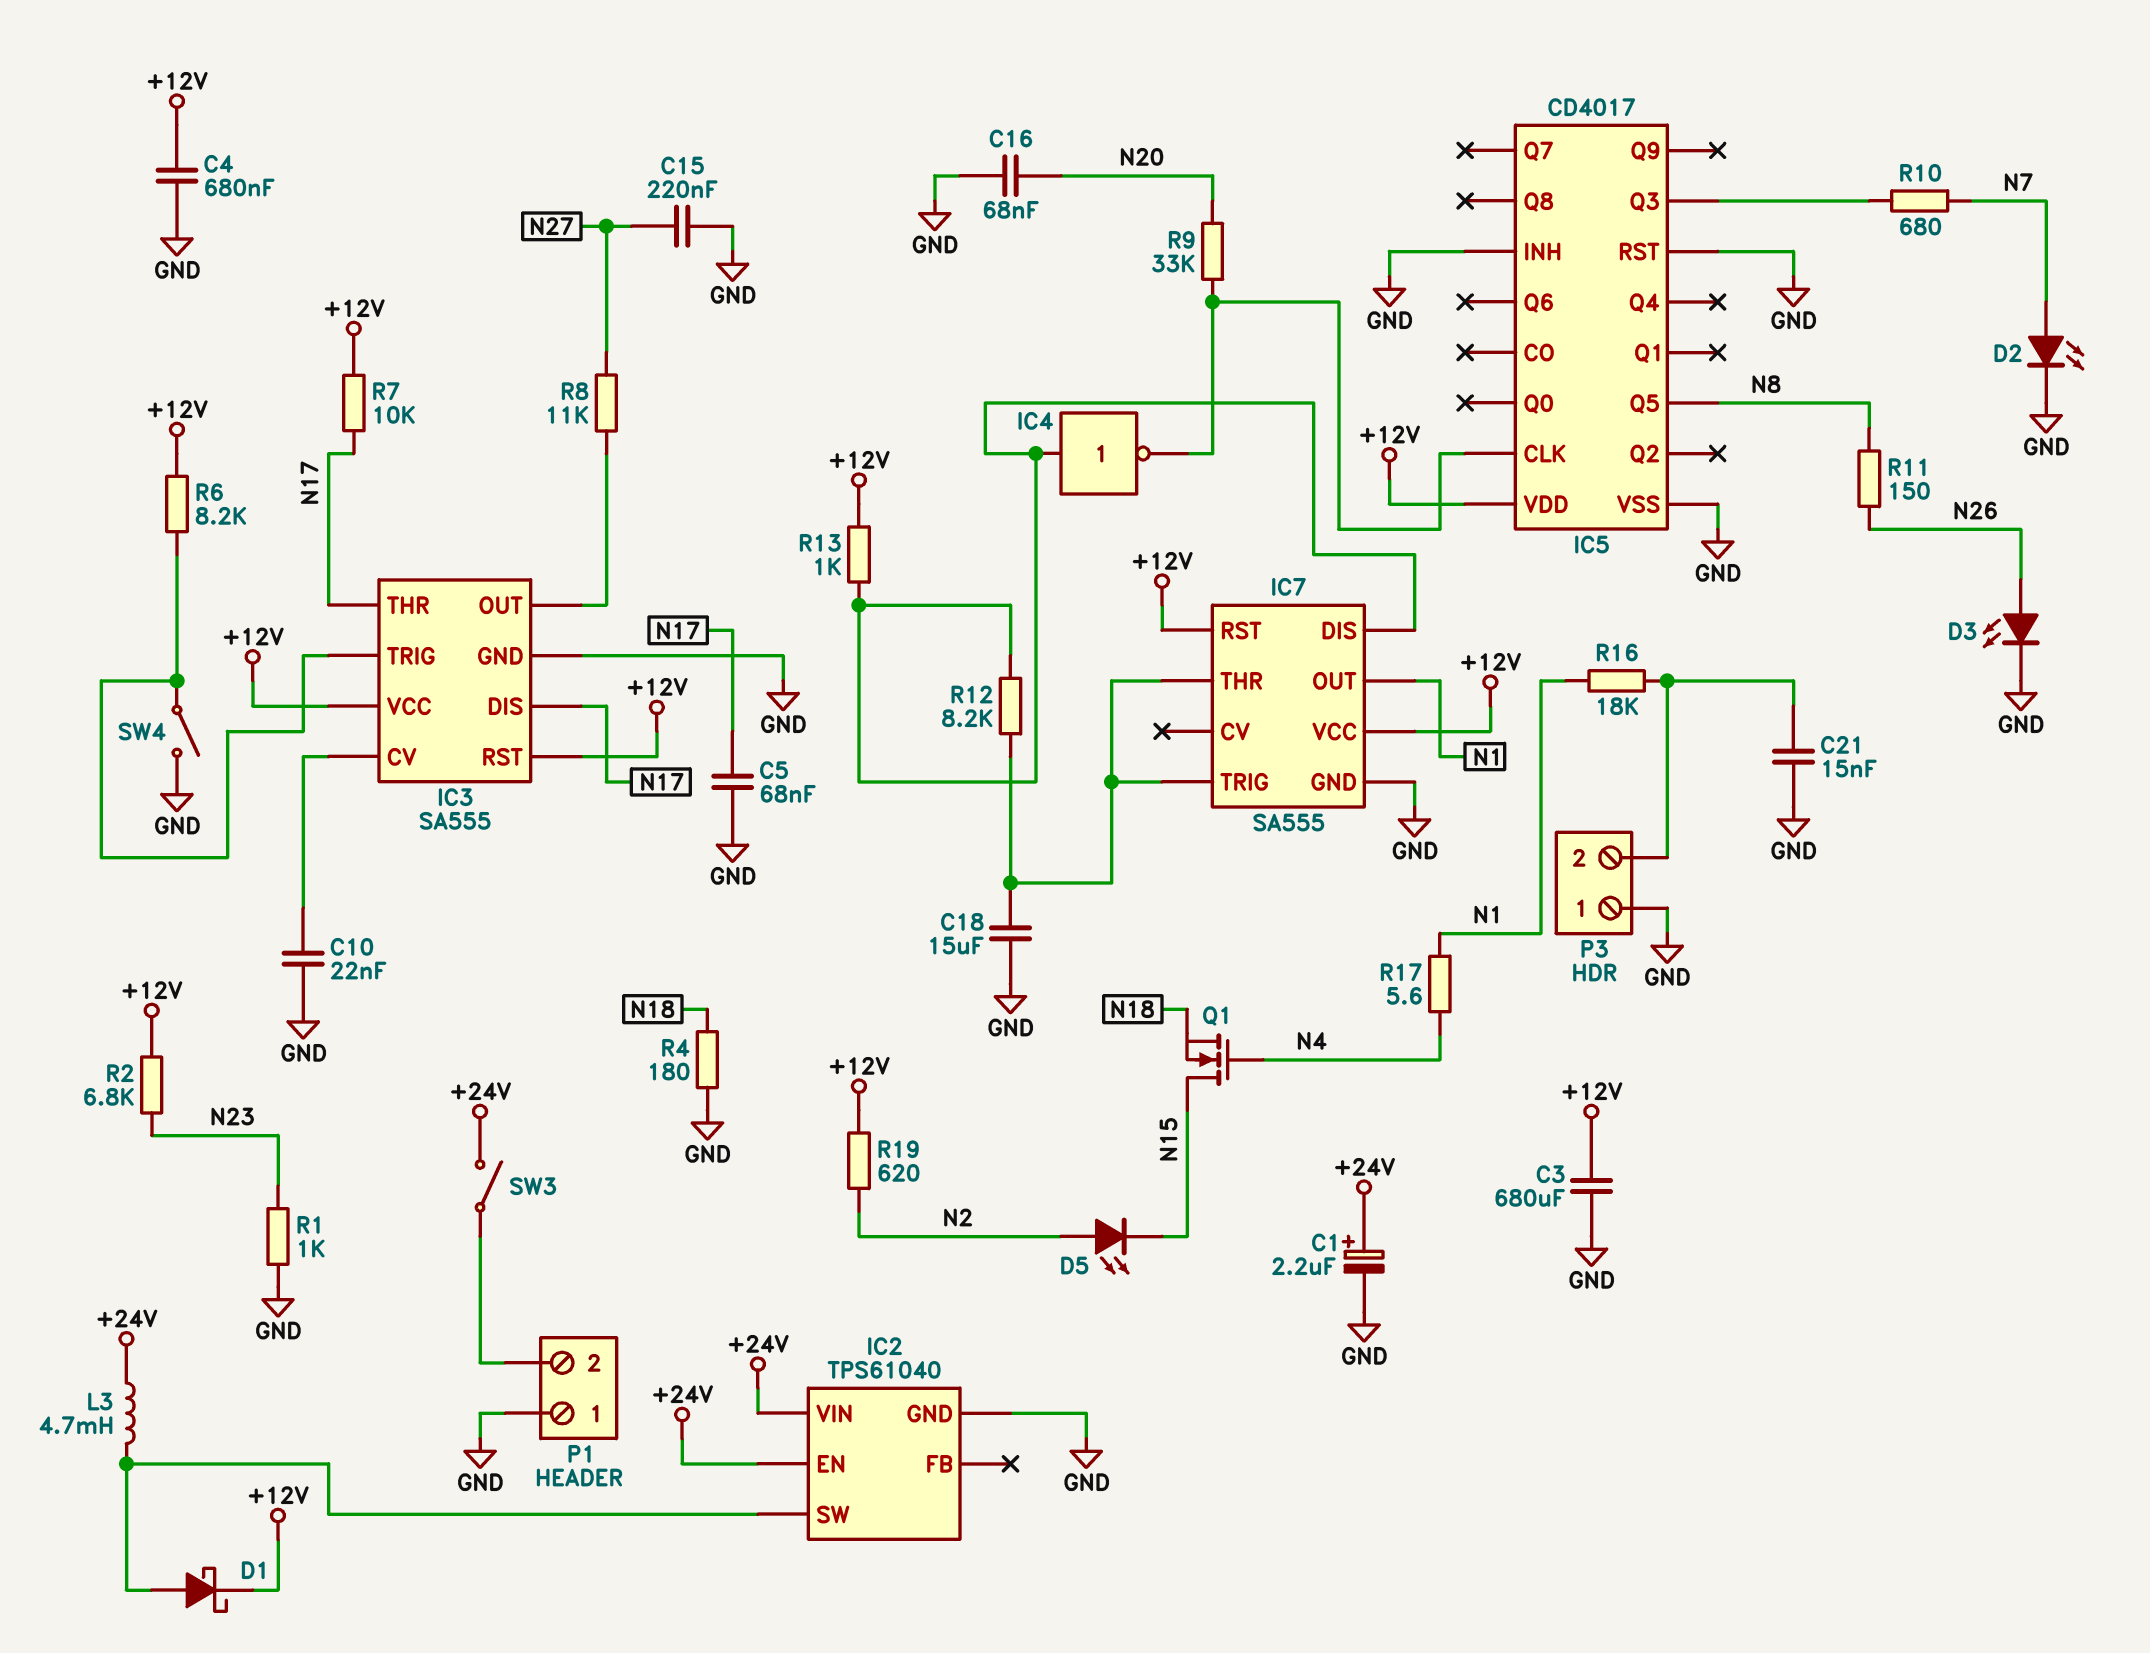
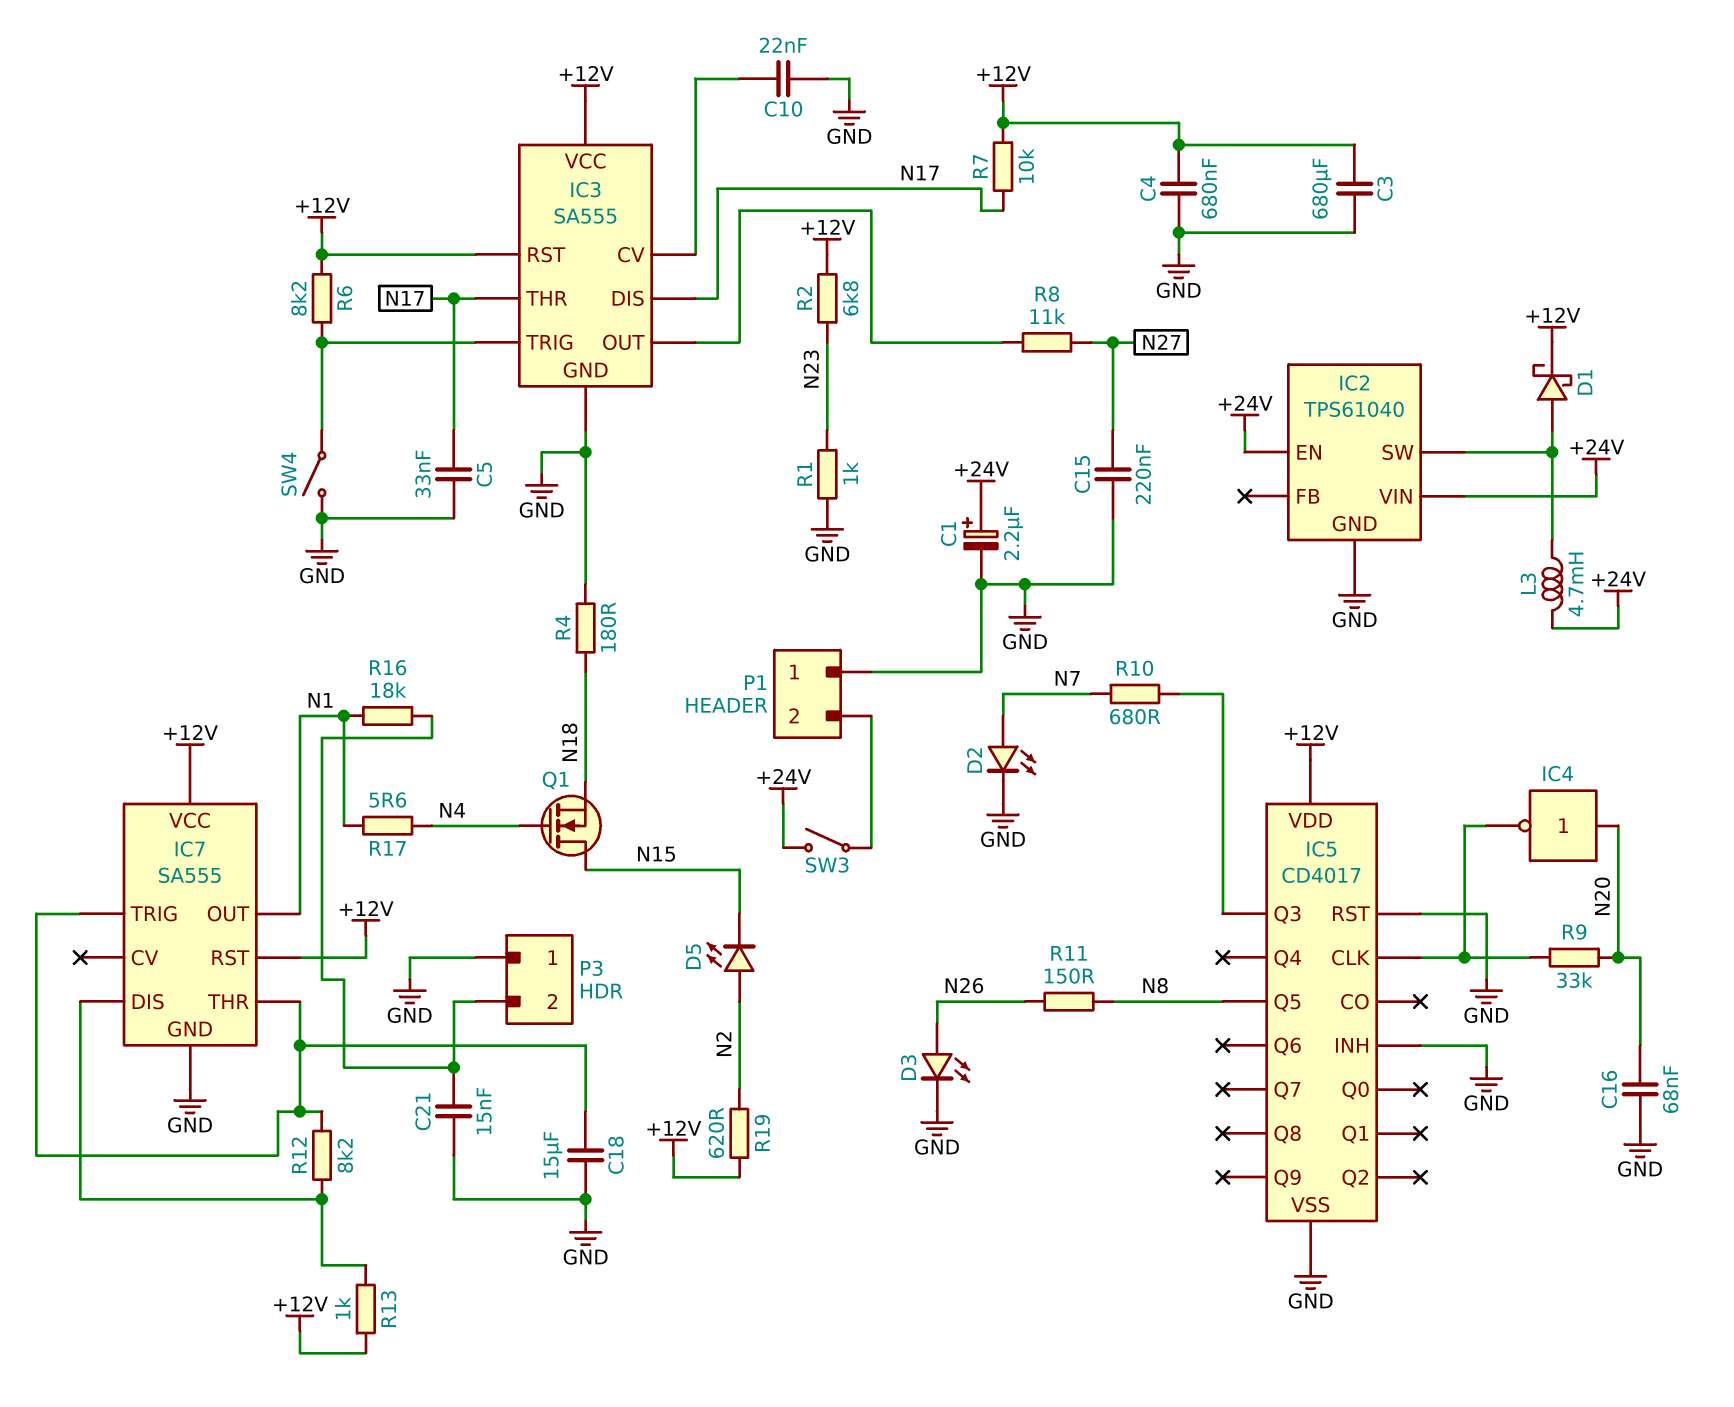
C5: 68nF (GND, N17) -> 33nF (GND, N17)
IC4: NOT (in IC7/DIS, out IC5/CLK) -> NOT (in N20, out IC5/CLK)

